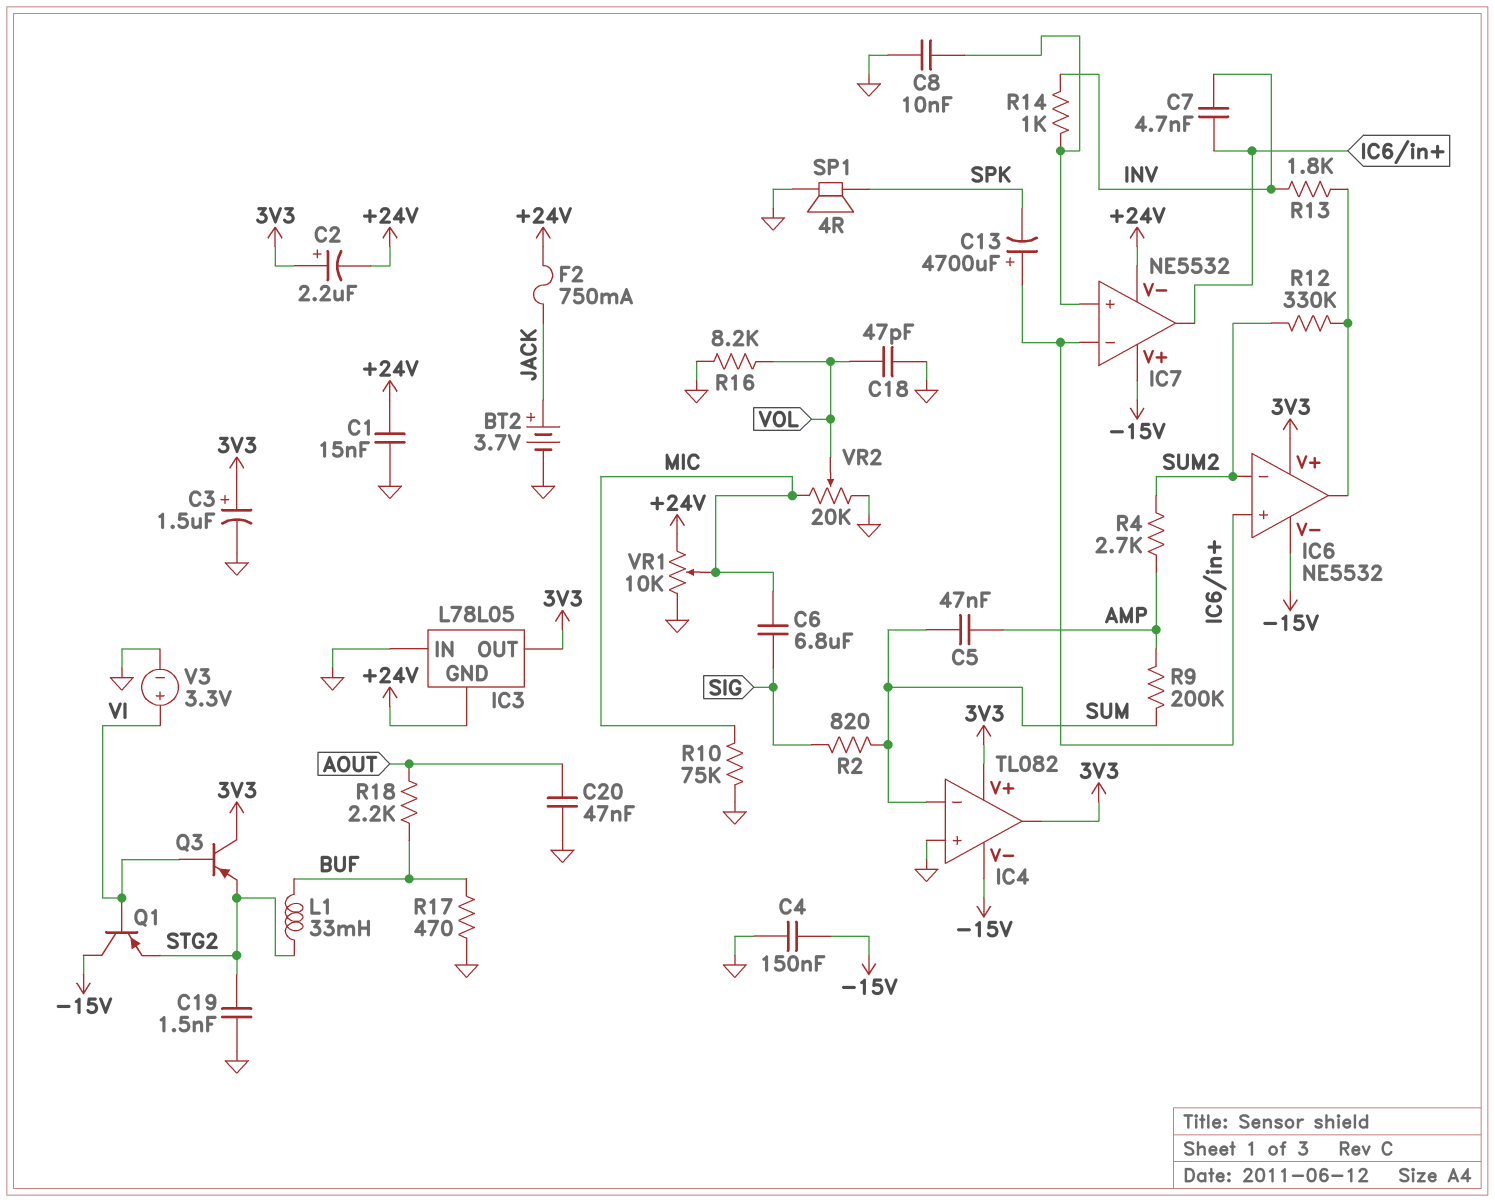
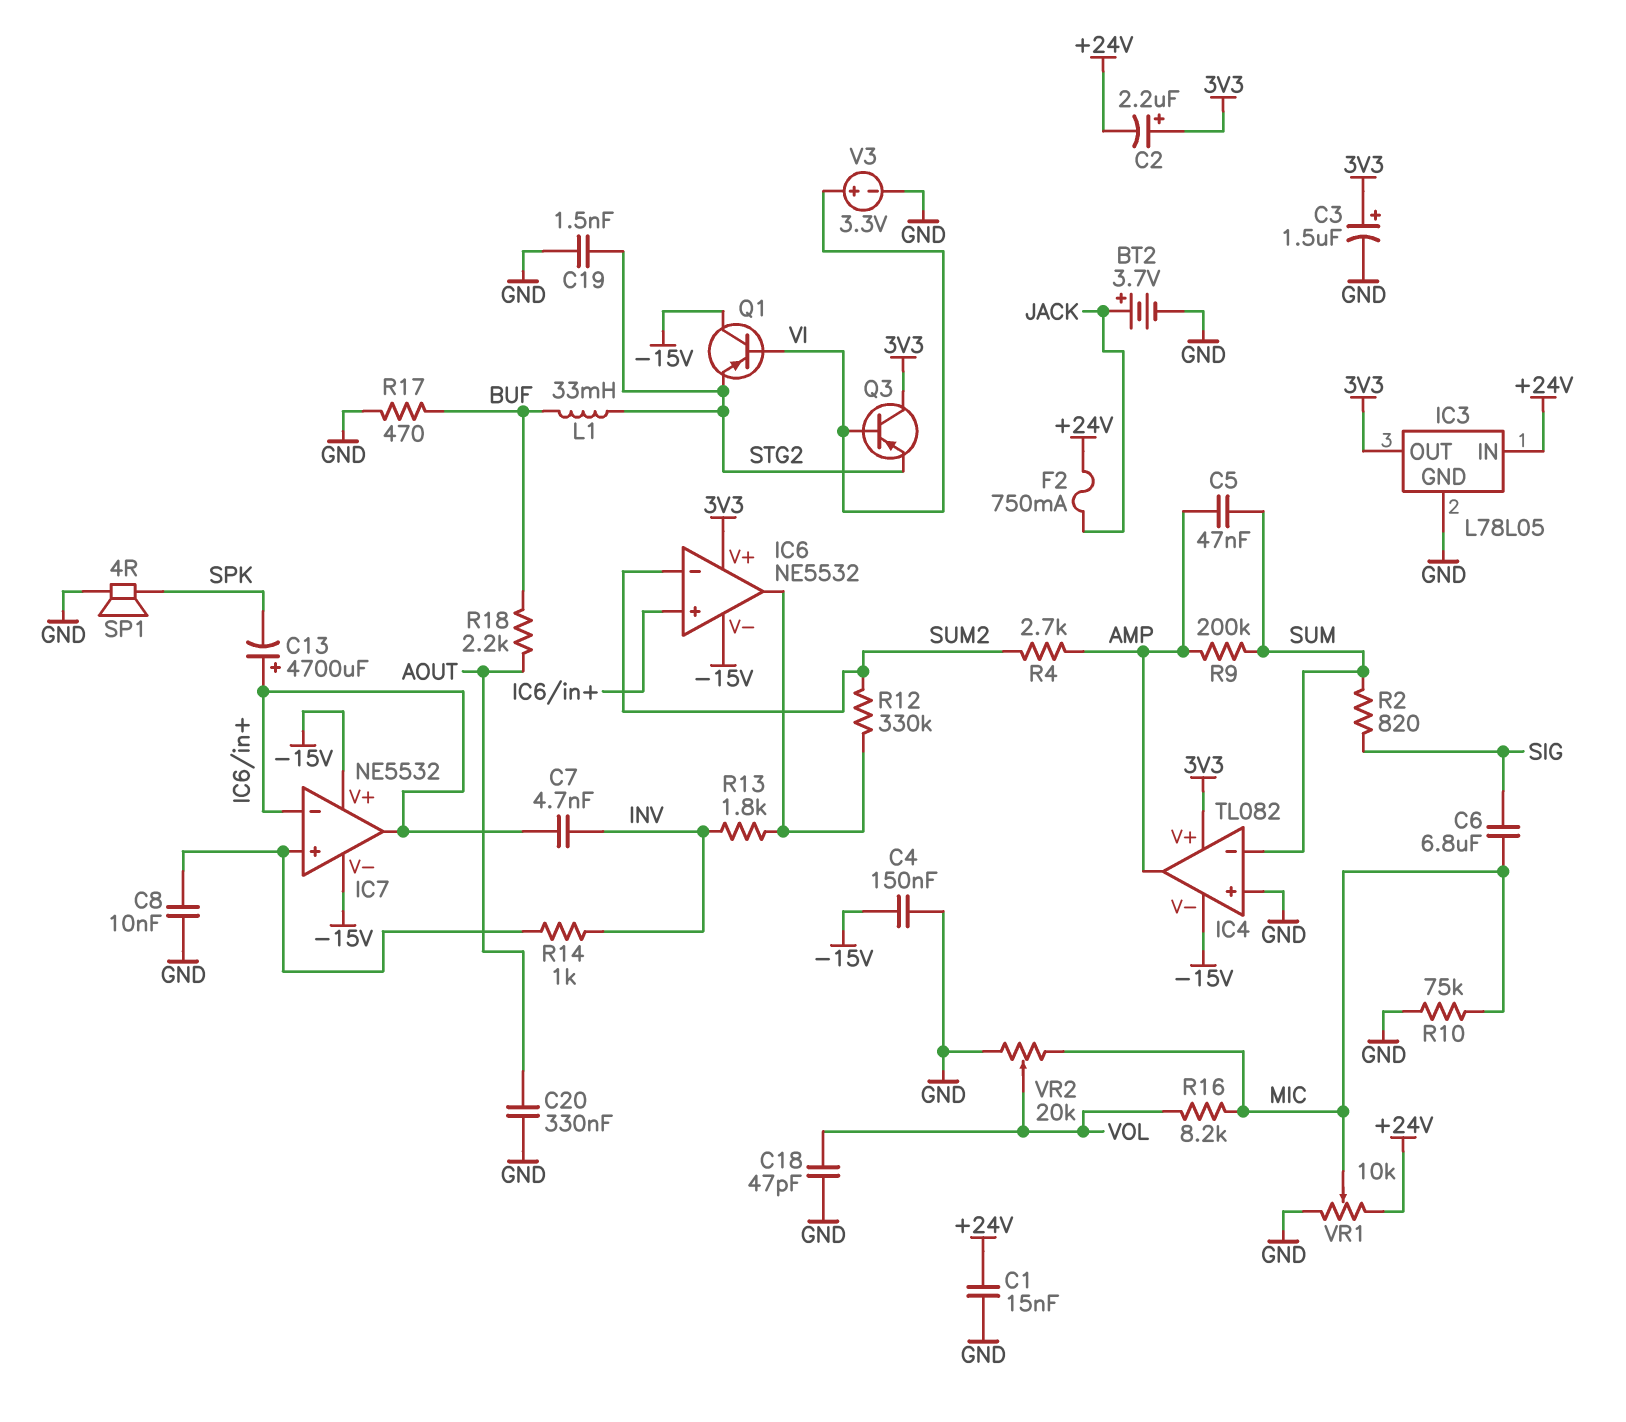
C20: 47nF (AOUT, GND) -> 330nF (AOUT, GND)
IC3 pin GND: +24V -> GND
IC3 pin IN: GND -> +24V
IC4 pin out: 3V3 -> AMP
IC7 pin V-: +24V -> -15V
R16: 8.2k (GND, VOL) -> 8.2k (MIC, VOL)

